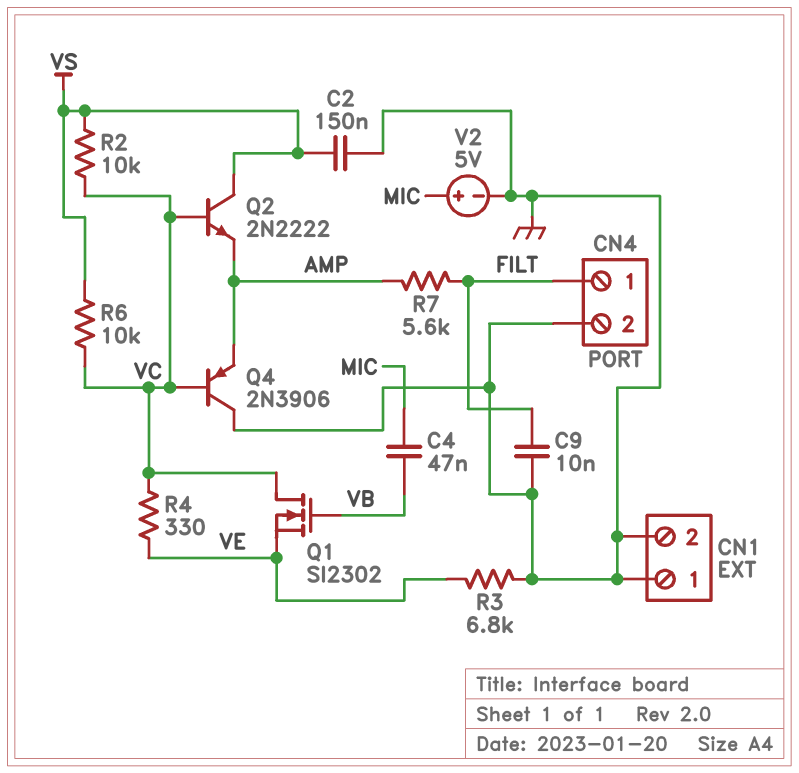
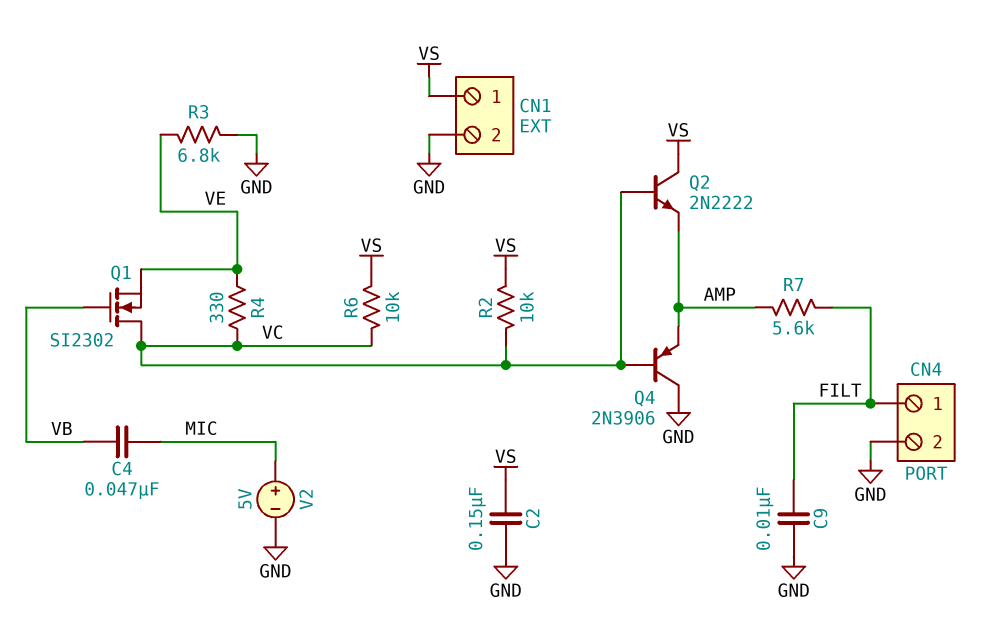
CN1 pin 1: GND -> VS

